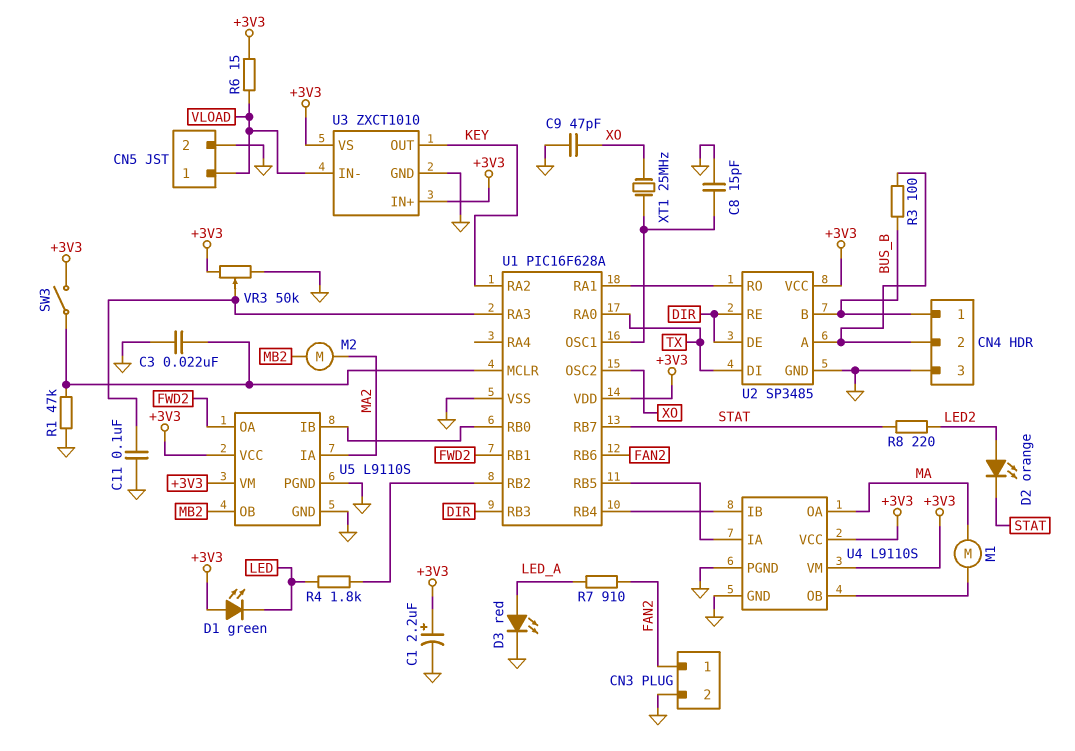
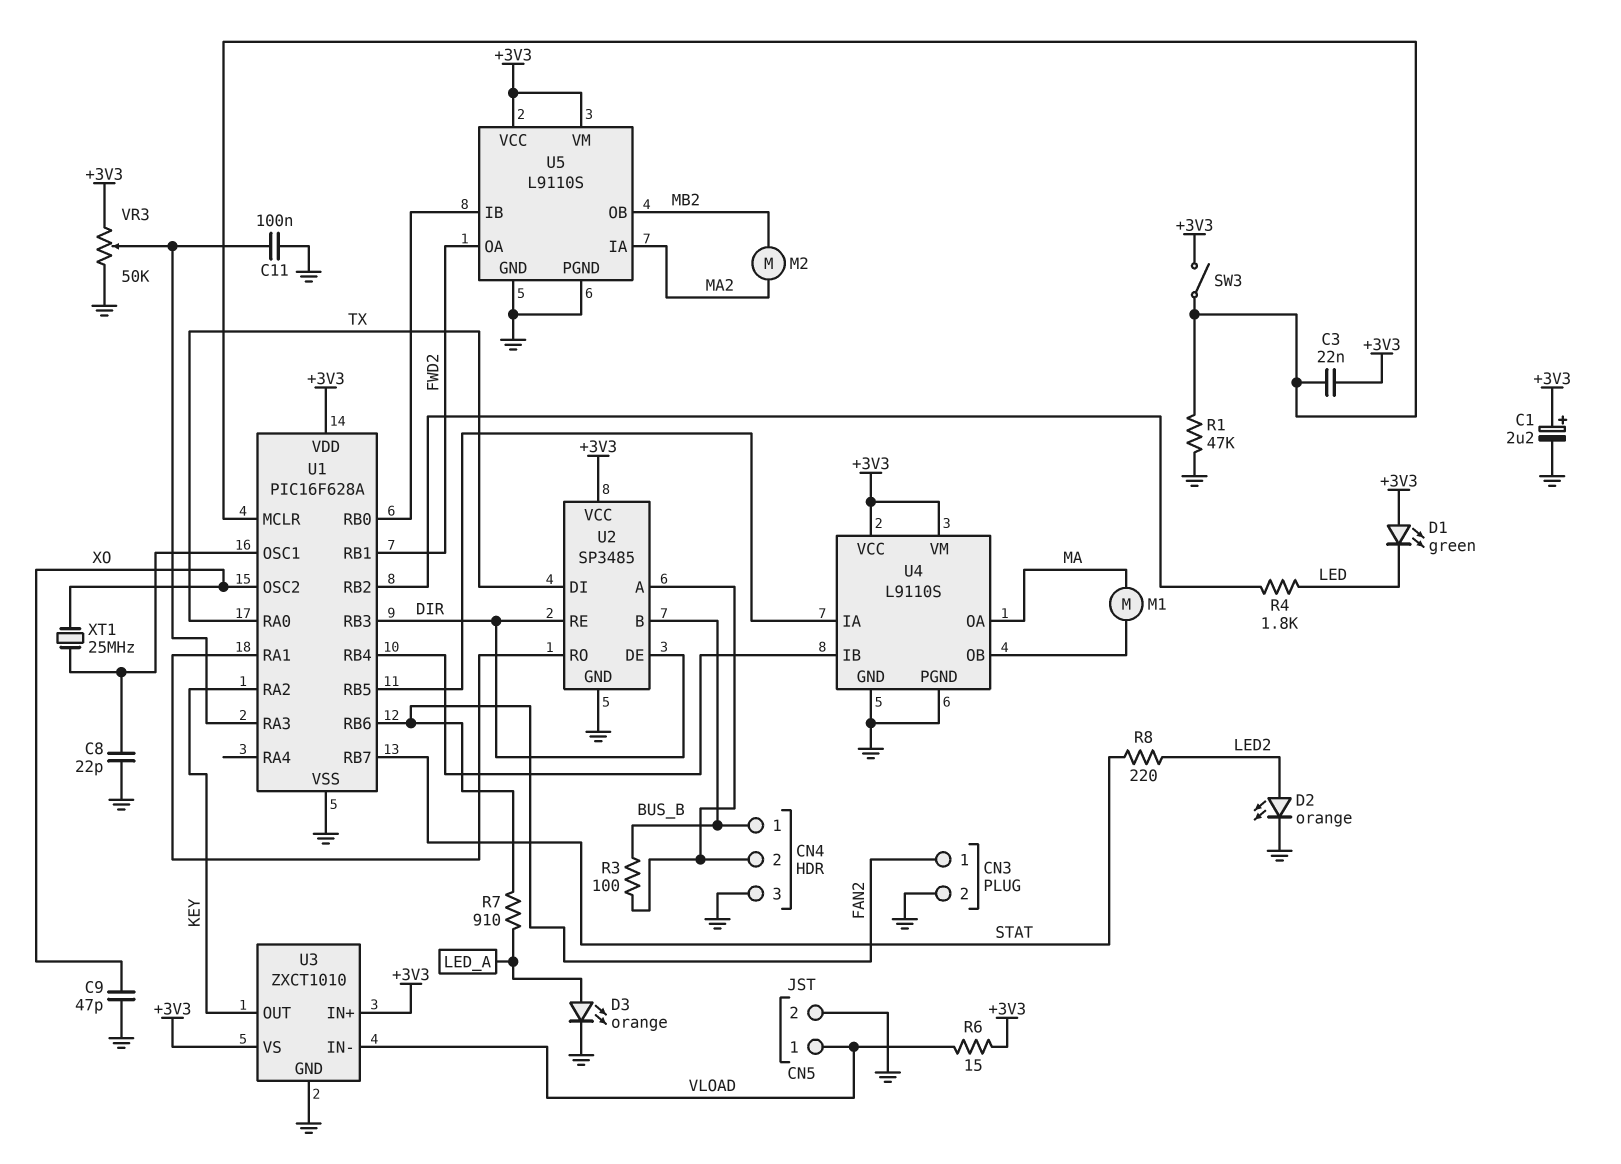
C3: 22nF (GND, U1/MCLR) -> 22nF (+3V3, U1/MCLR)
C8: 15pF (GND, U1/OSC1) -> 22pF (GND, U1/OSC1)
D2: LED orange (A LED2, K STAT) -> LED orange (A LED2, K GND)
D3: LED red (A LED_A, K GND) -> LED orange (A LED_A, K GND)

